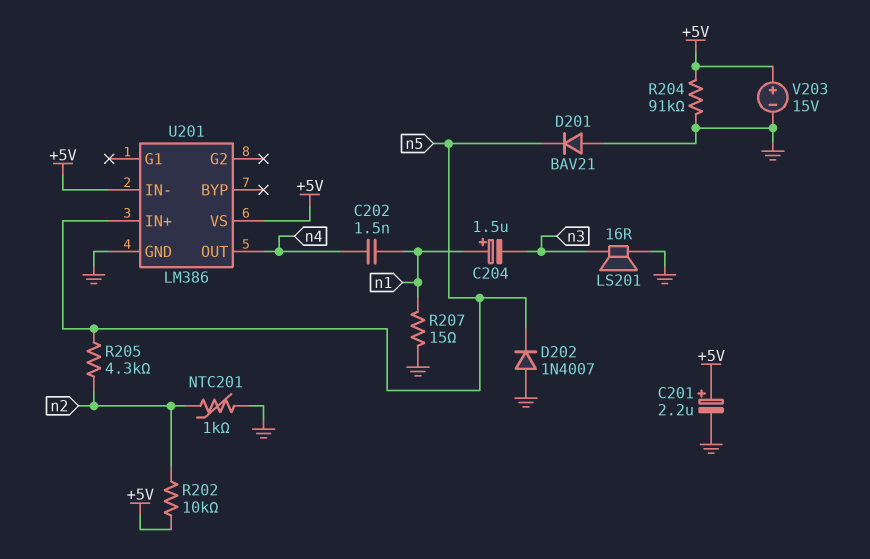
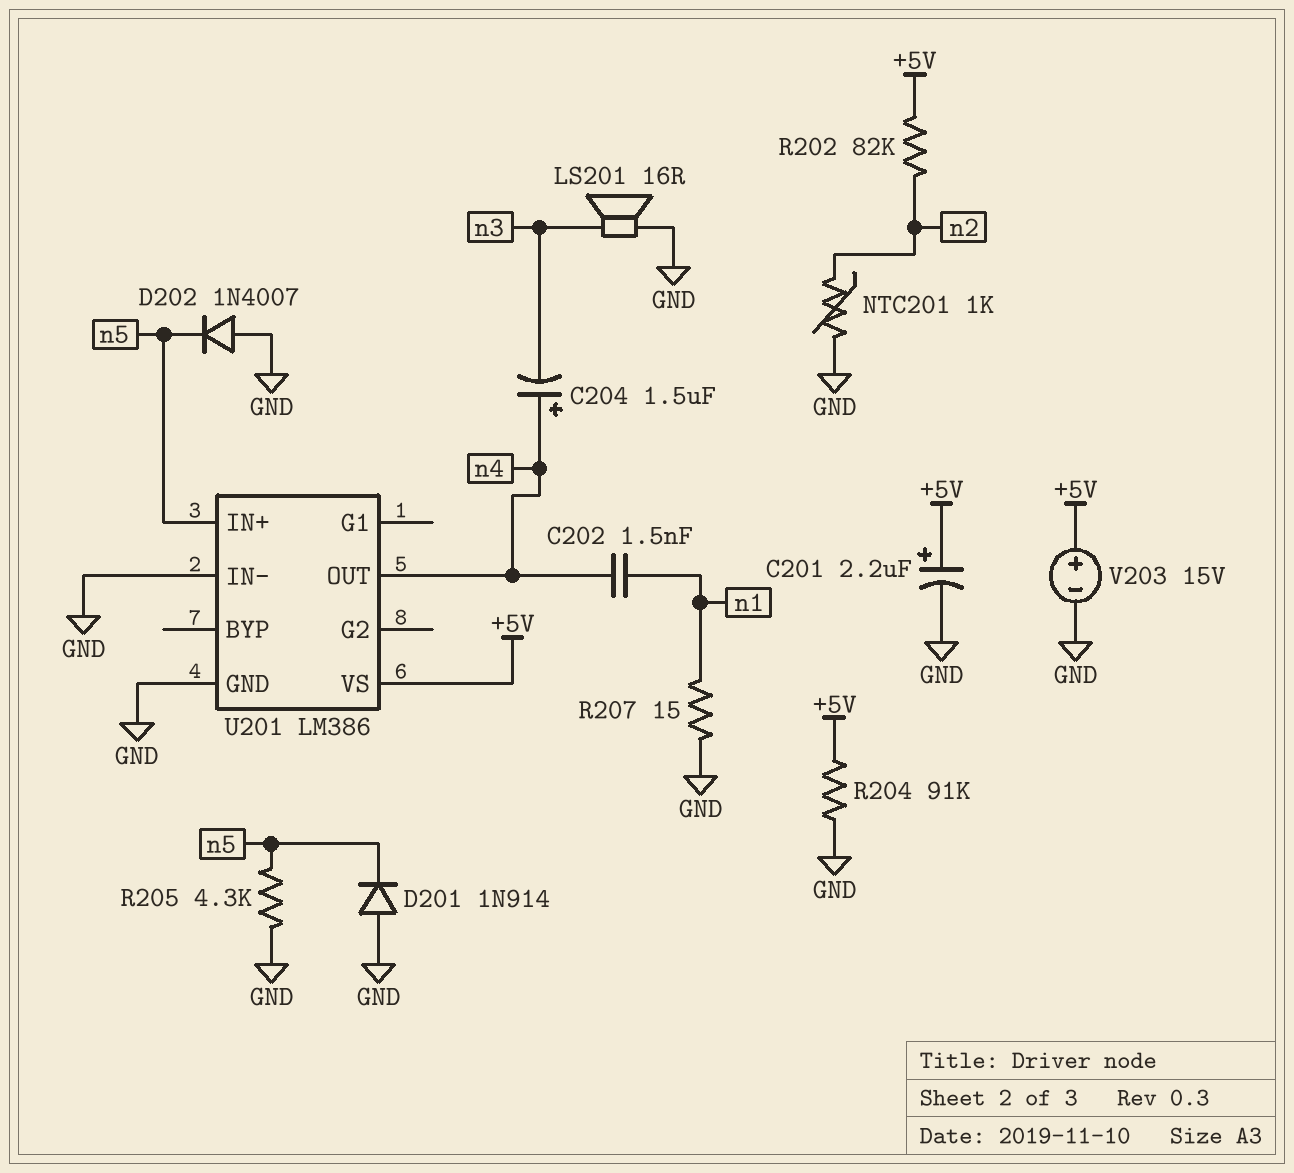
C204: 1.5uF (plus n1, minus n3) -> 1.5uF (plus n4, minus n3)
D201: diode BAV21 (A GND, K n5) -> diode 1N914 (A GND, K n5)
R202: 10k (+5V, n2) -> 82k (+5V, n2)
R205: 4.3k (n2, n5) -> 4.3k (GND, n5)
U201 pin IN-: +5V -> GND

